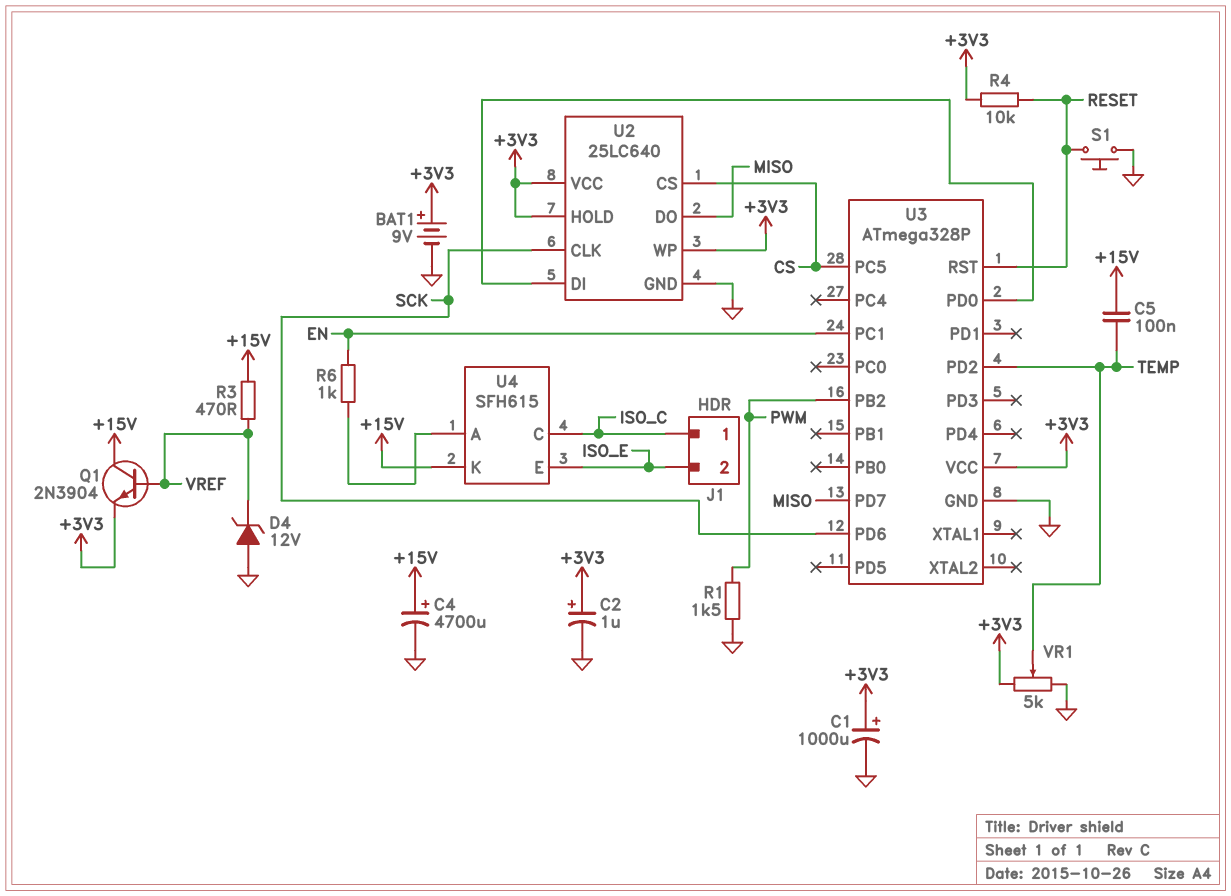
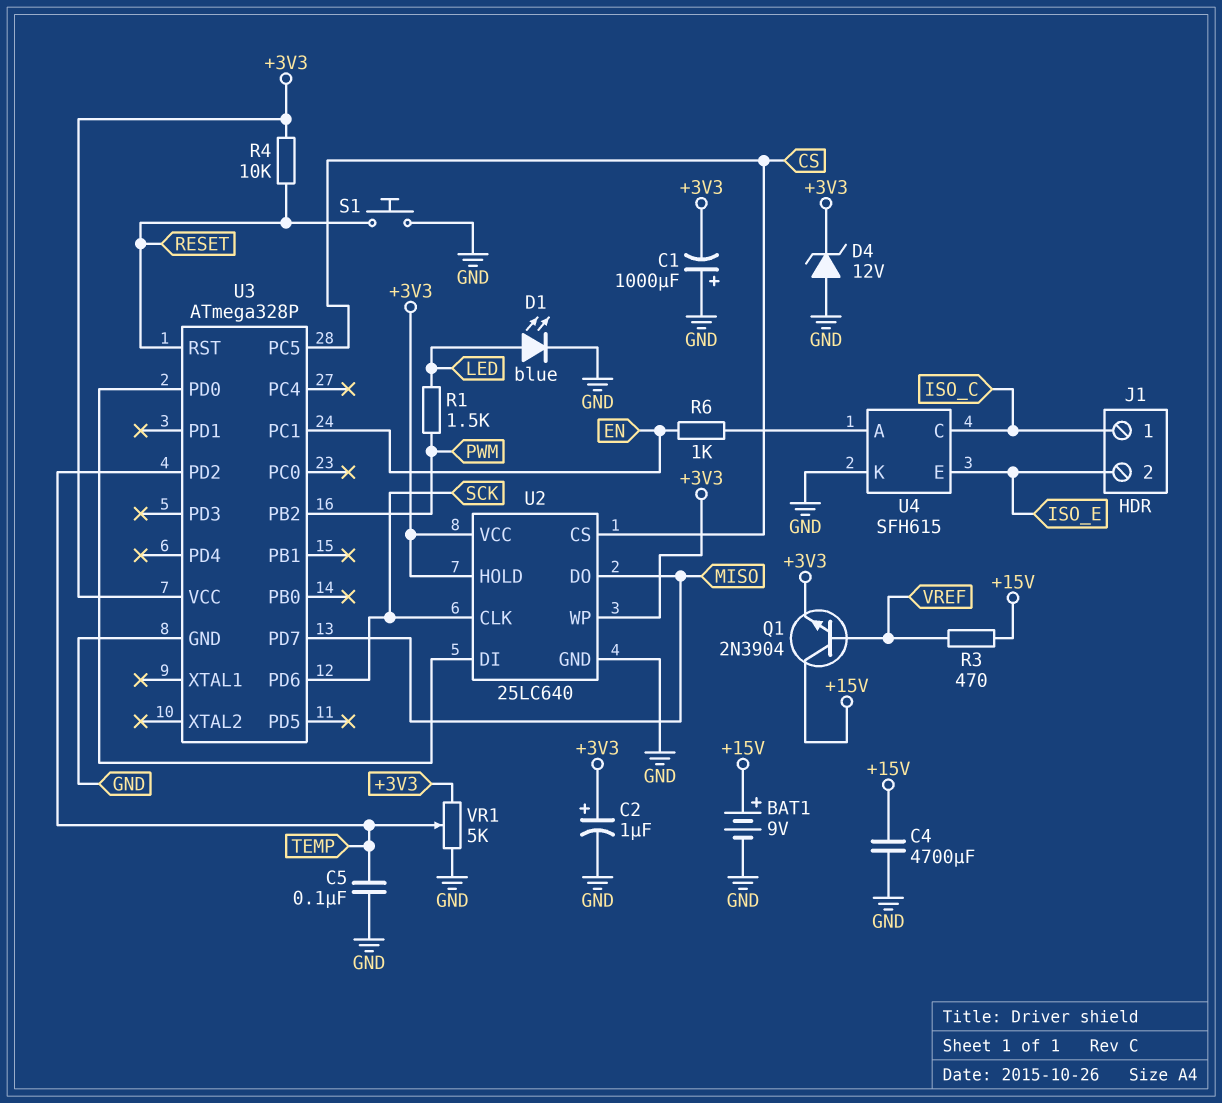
BAT1: 9V (plus +3V3, minus GND) -> 9V (plus +15V, minus GND)
C1: 1000uF (plus +3V3, minus GND) -> 1000uF (plus GND, minus +3V3)
C4: 4700uF (plus +15V, minus GND) -> 4700uF (+15V, GND)
C5: 100nF (+15V, TEMP) -> 100nF (GND, TEMP)
D1: none -> LED blue (A LED, K GND)
D4: zener 12V (A GND, K VREF) -> zener 12V (A GND, K +3V3)
R1: 1.5k (GND, PWM) -> 1.5k (LED, PWM)
U4 pin K: +15V -> GND

